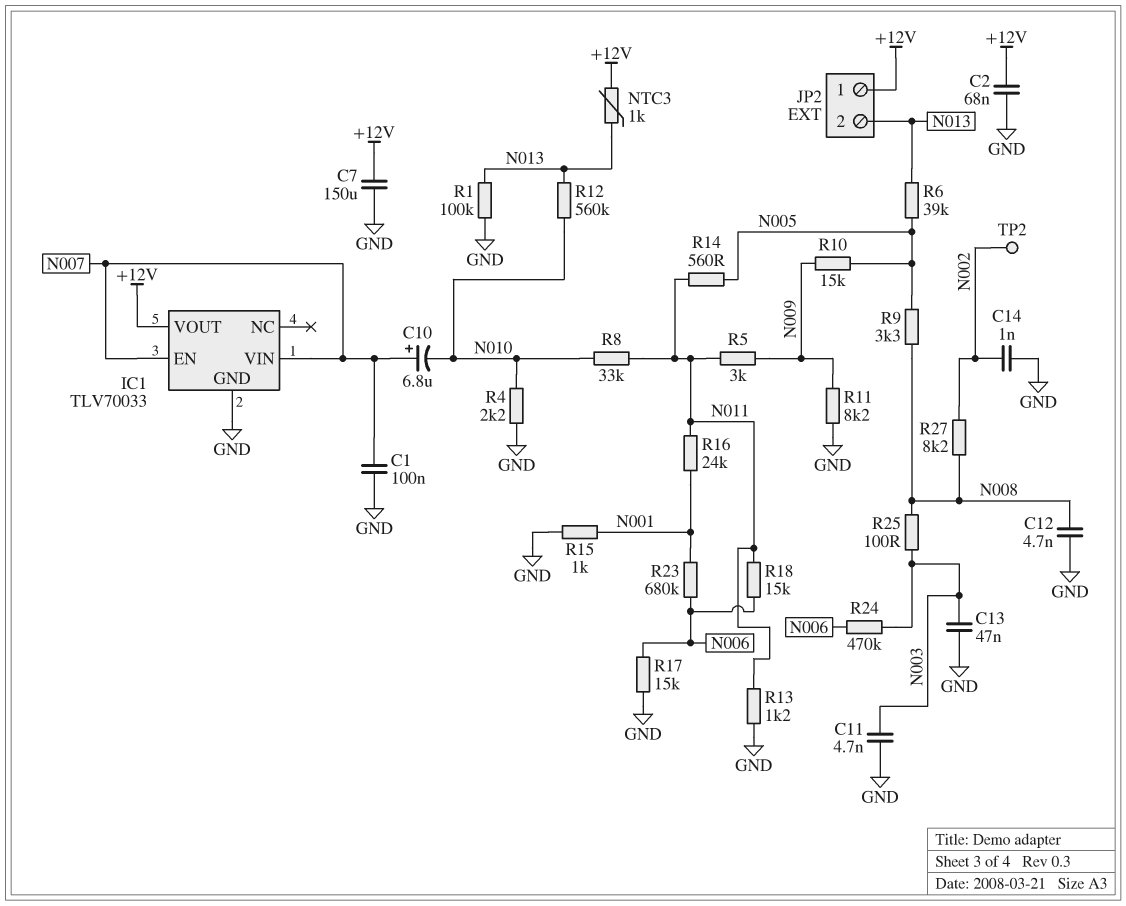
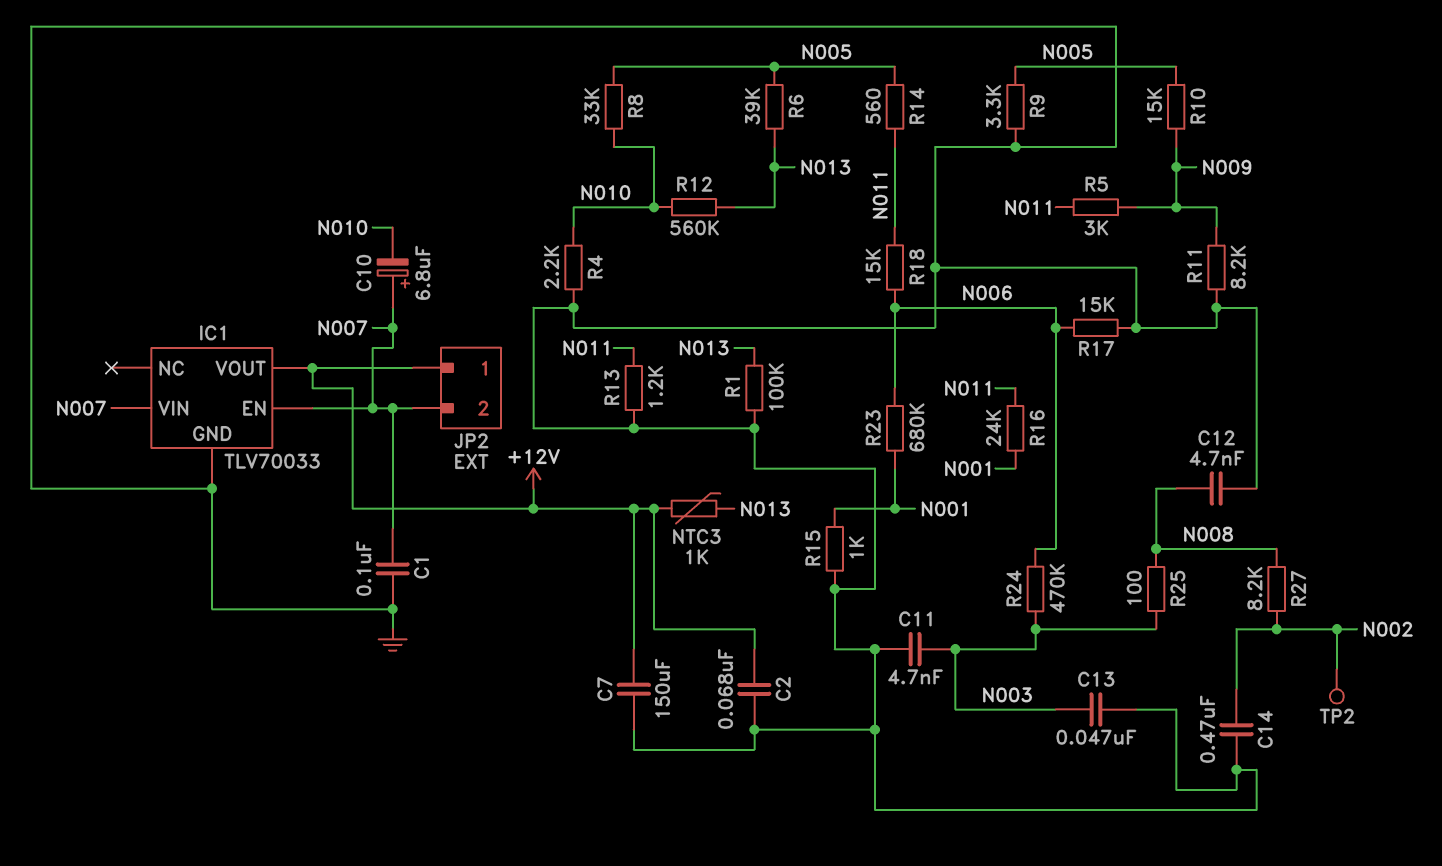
C14: 1nF (GND, N002) -> 470nF (GND, N002)
JP2 pin 2: N013 -> N007
R8: 33k (N010, N011) -> 33k (N005, N010)
R9: 3.3k (N005, N008) -> 3.3k (GND, N005)

